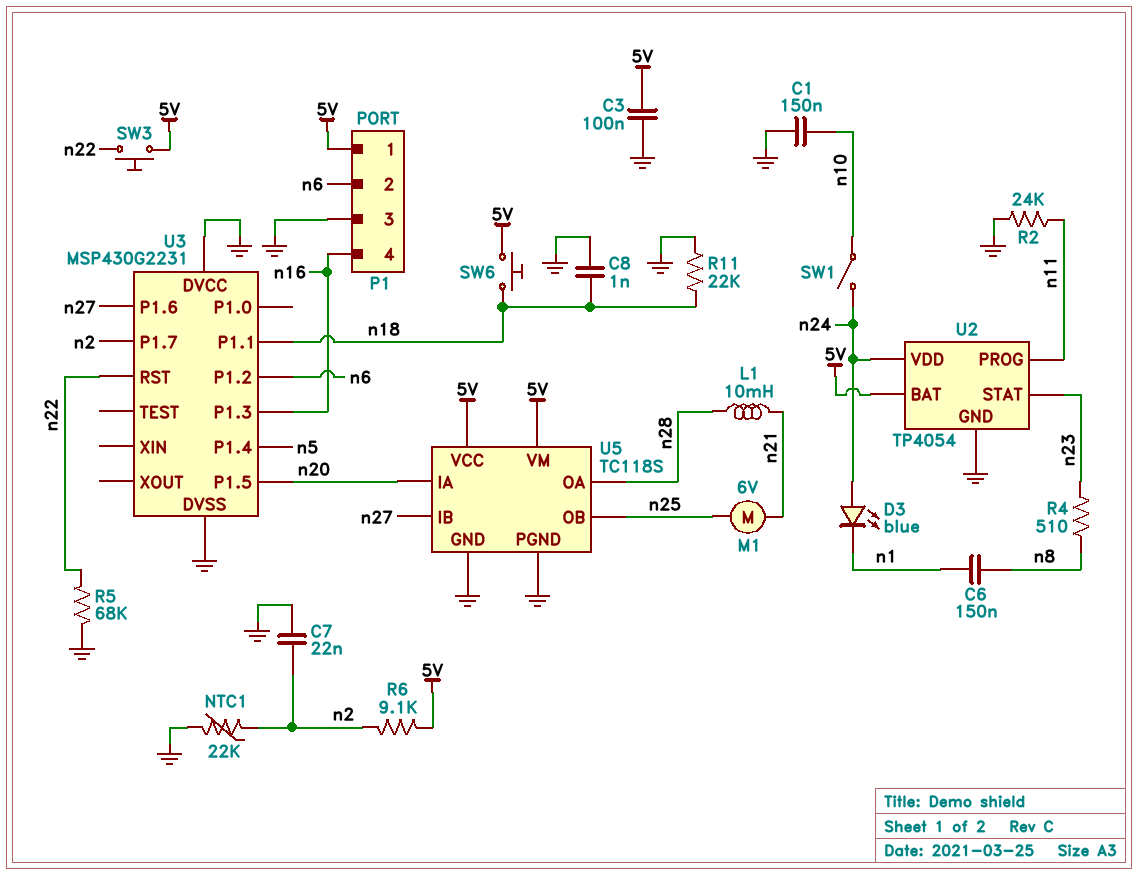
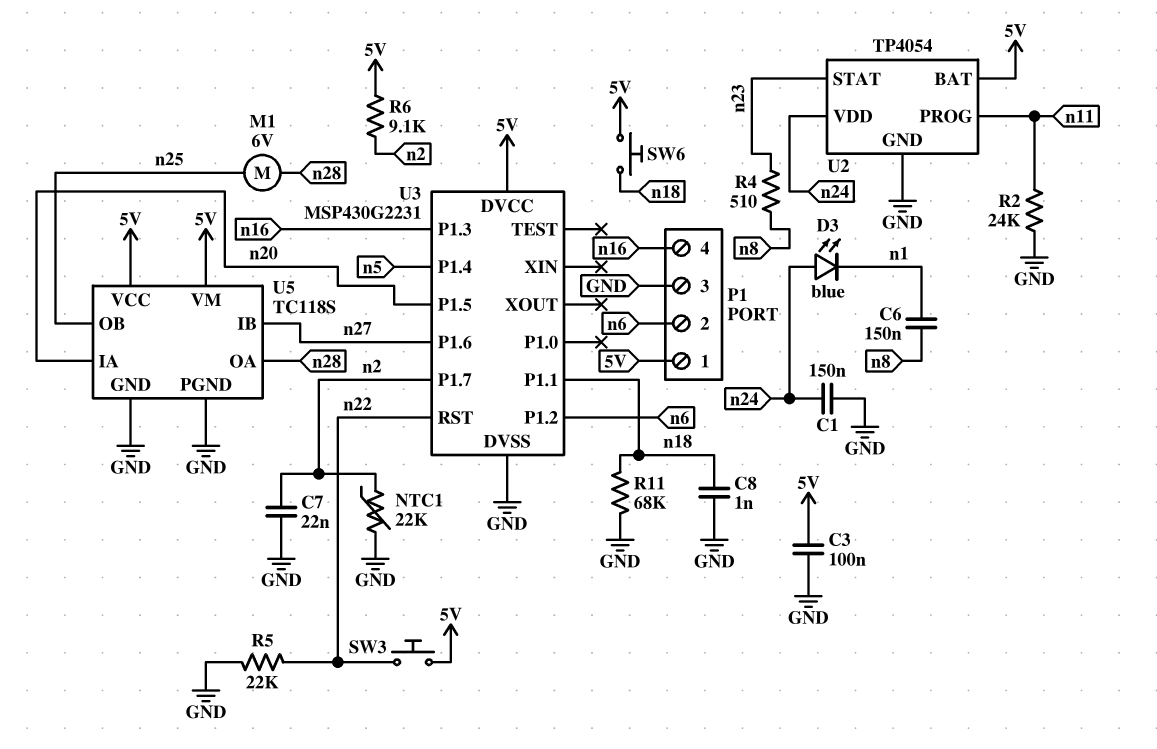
C1: 150nF (GND, n10) -> 150nF (GND, n24)
L1: 10mH (n21, n28) -> none
M1: motor 6V (n21, n25) -> motor 6V (n25, n28)
R5: 68k (GND, n22) -> 22k (GND, n22)
R11: 22k (GND, n18) -> 68k (GND, n18)
SW1: switch (n10, n24) -> none
U3 pin DVCC: GND -> 5V

